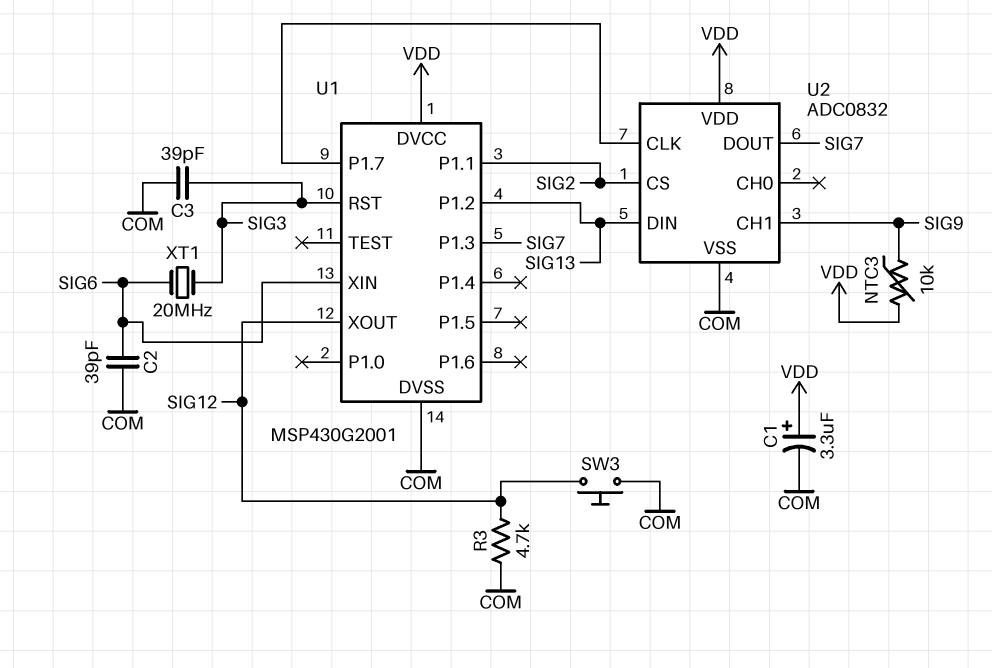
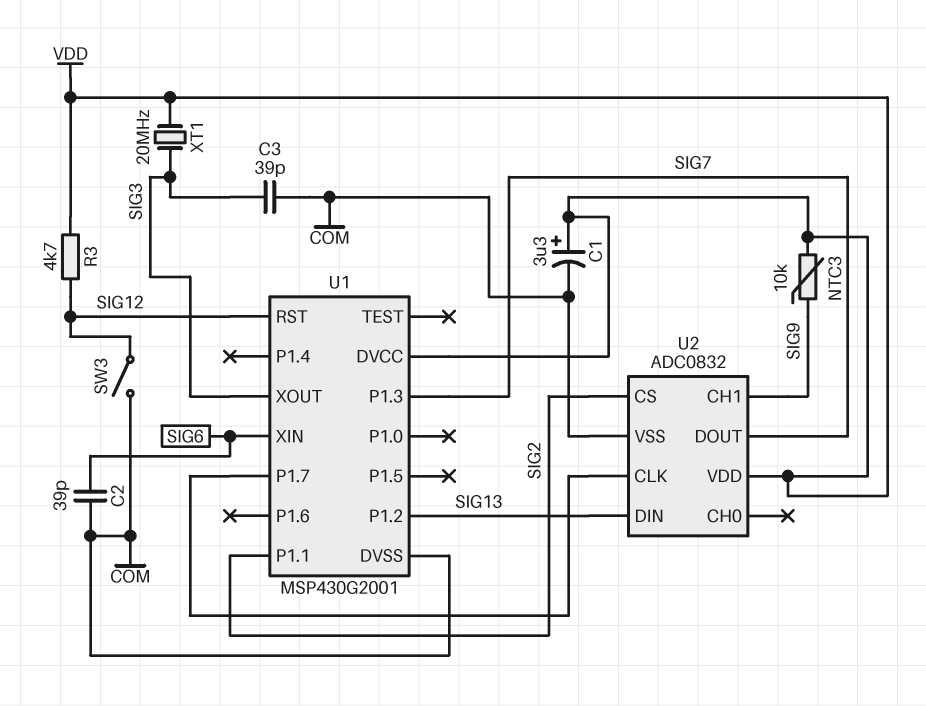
R3: 4.7k (COM, SIG12) -> 4.7k (SIG12, VDD)
SW3: button (COM, SIG12) -> switch (COM, SIG12)
U1 pin RST: SIG3 -> SIG12
U1 pin XOUT: SIG12 -> SIG3
XT1: 20MHz (SIG3, SIG6) -> 20MHz (SIG3, VDD)

